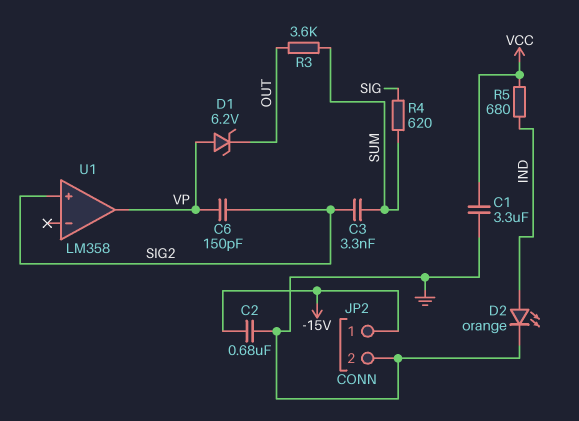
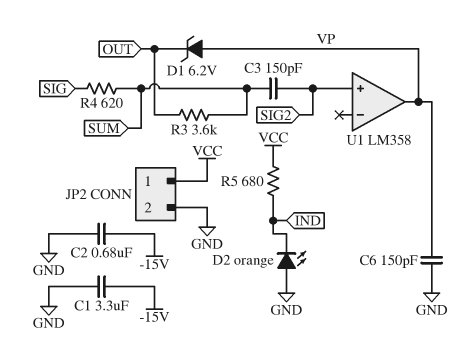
C1: 3.3uF (GND, VCC) -> 3.3uF (-15V, GND)
C3: 3.3nF (SIG2, SUM) -> 150pF (SIG2, SUM)
C6: 150pF (SIG2, VP) -> 150pF (GND, VP)
D2: LED orange (A IND, K GND) -> LED orange (A GND, K IND)
JP2 pin 1: -15V -> VCC

